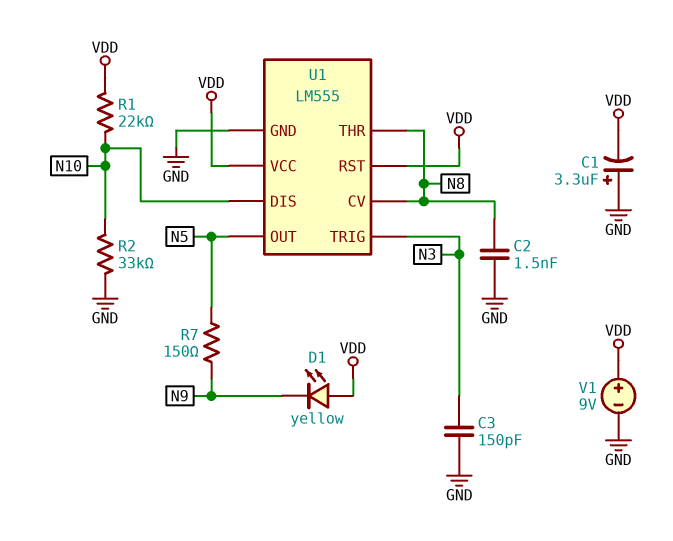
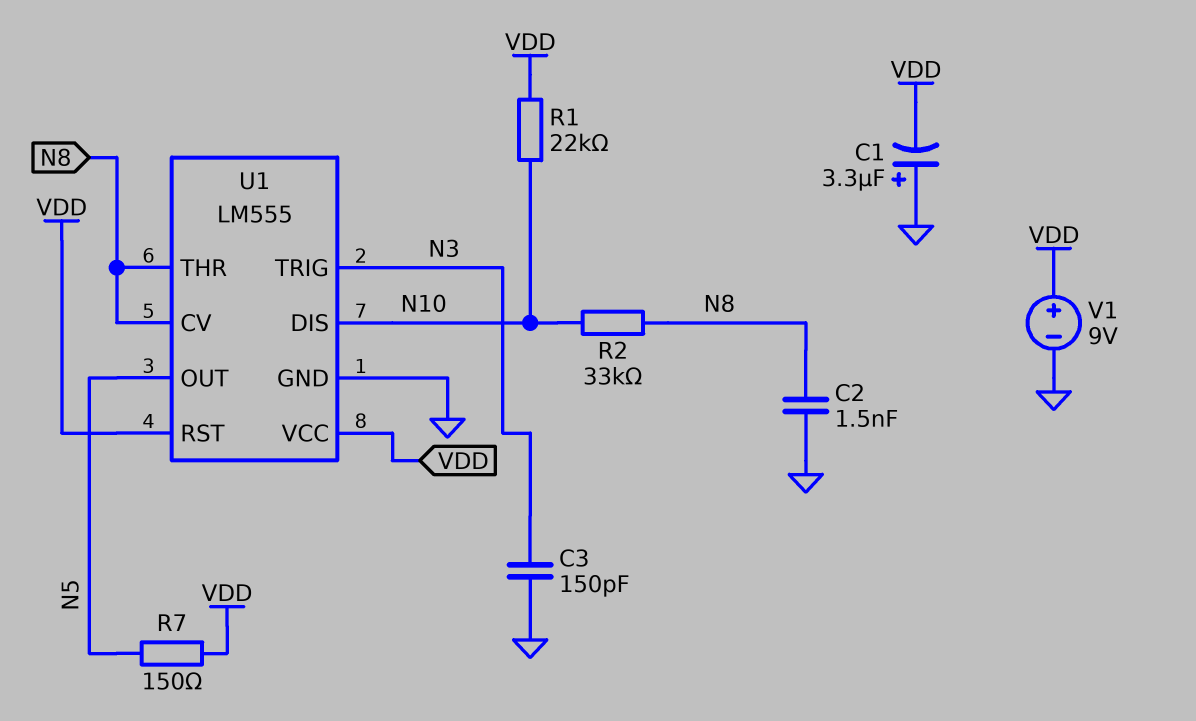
D1: LED yellow (A VDD, K N9) -> none
R2: 33k (GND, N10) -> 33k (N8, N10)
R7: 150 (N5, N9) -> 150 (N5, VDD)

